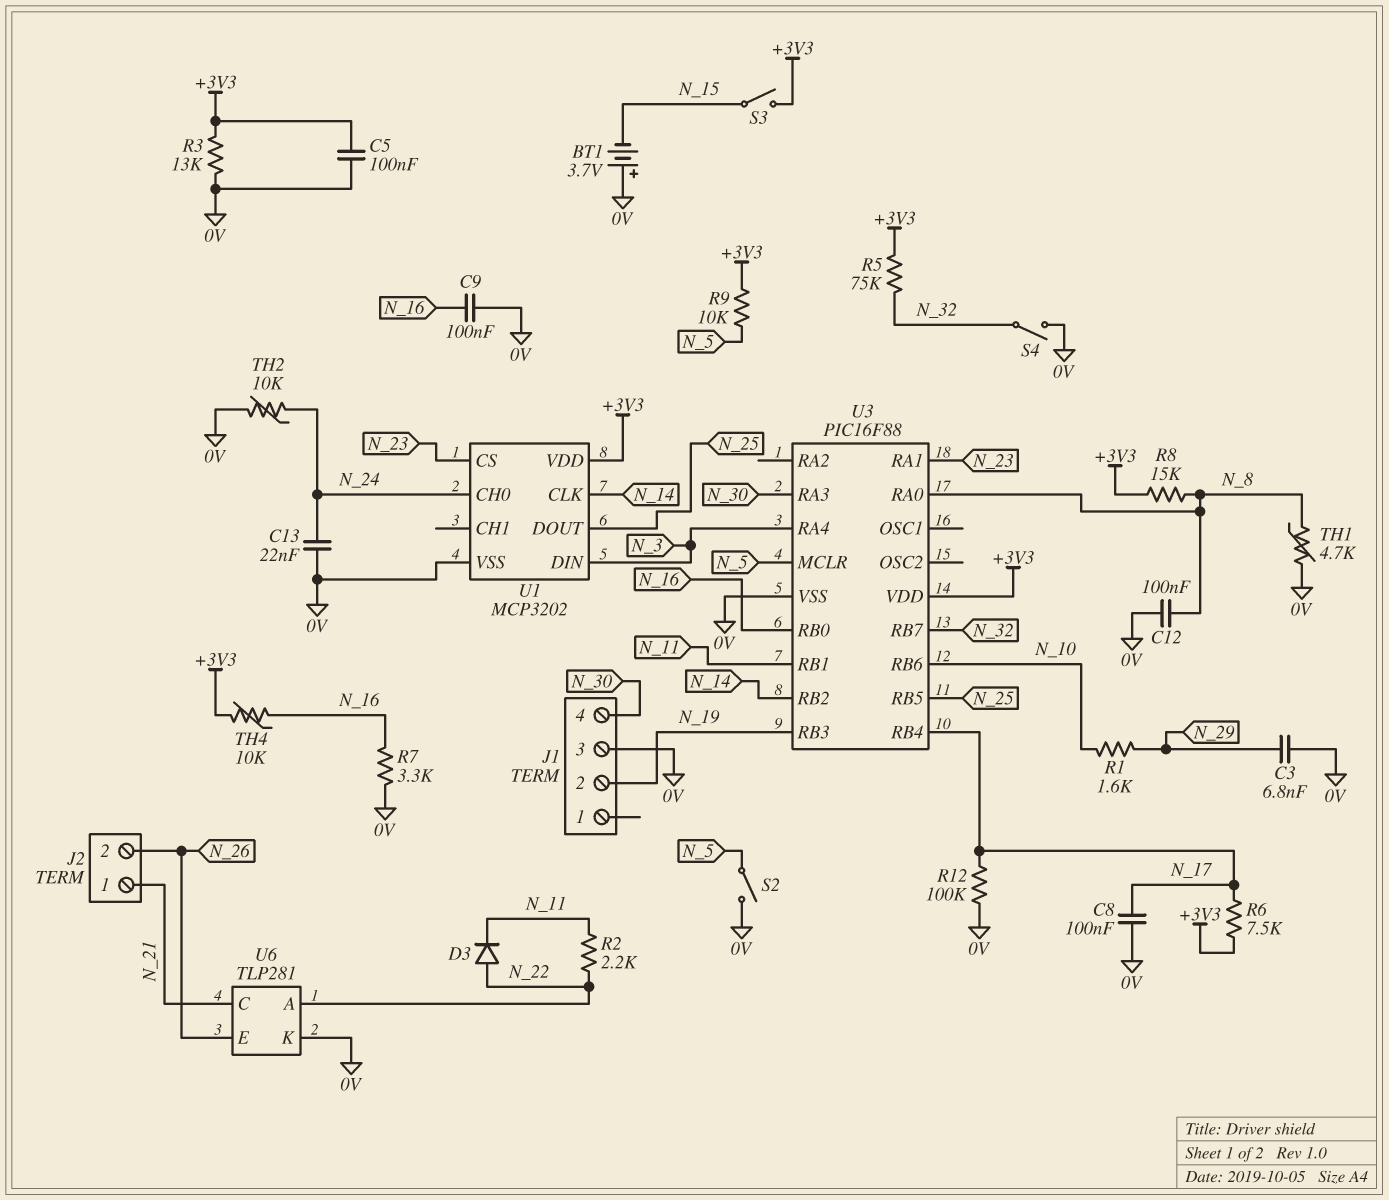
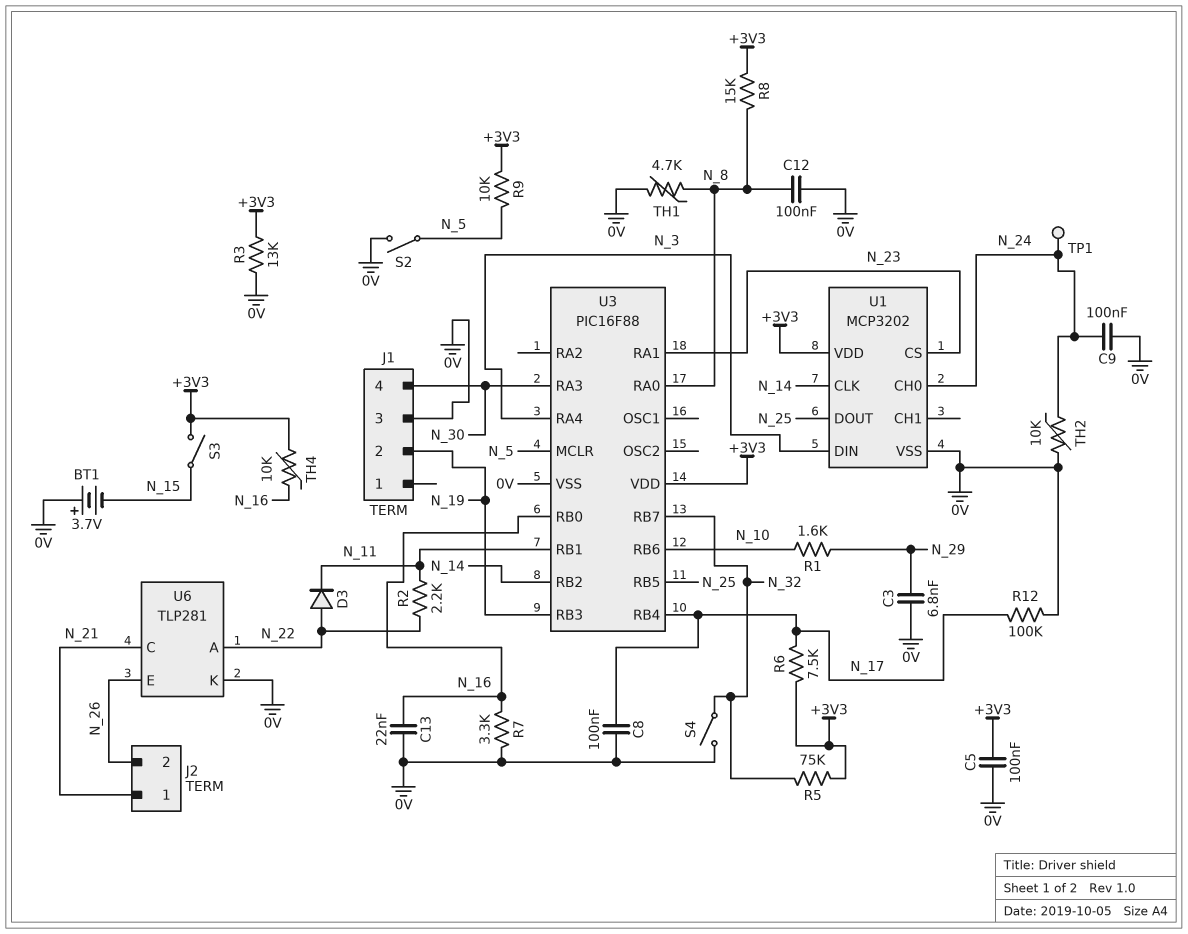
C9: 100nF (0V, N_16) -> 100nF (0V, N_24)
C13: 22nF (0V, N_24) -> 22nF (0V, N_16)
TP1: none -> test point (N_24)

